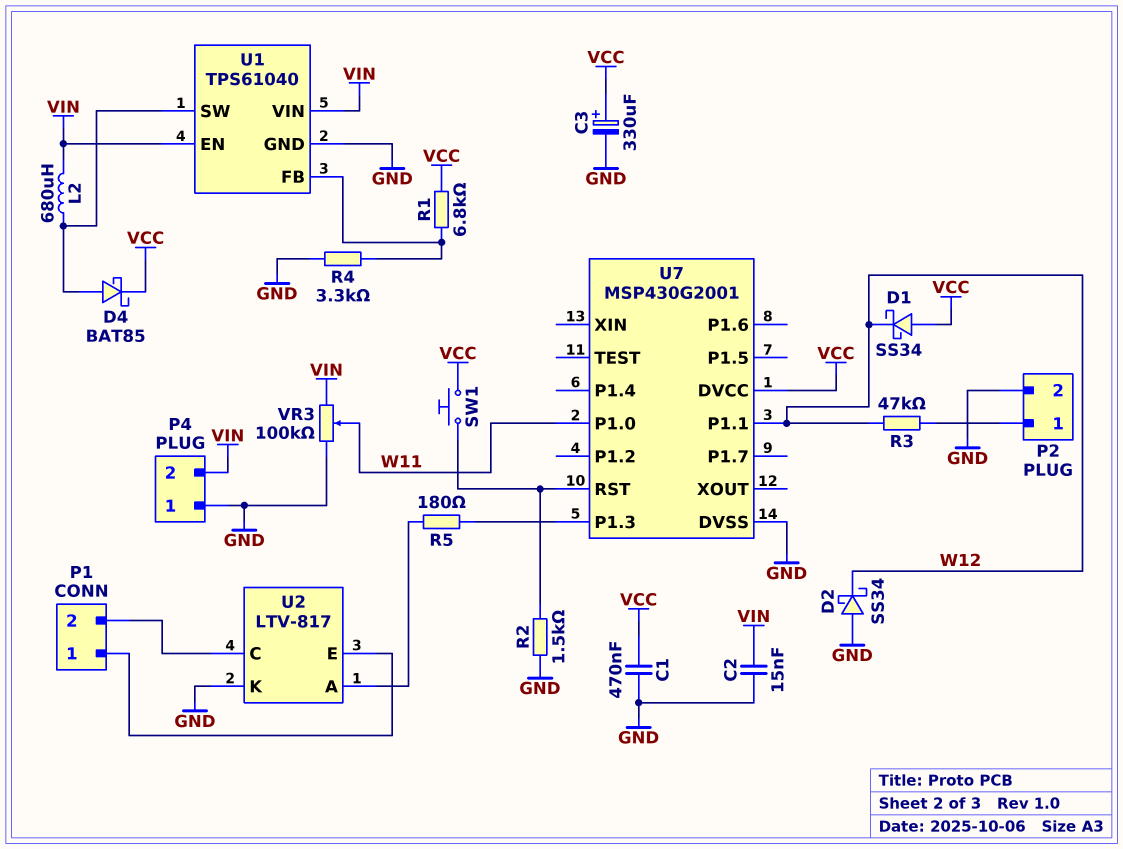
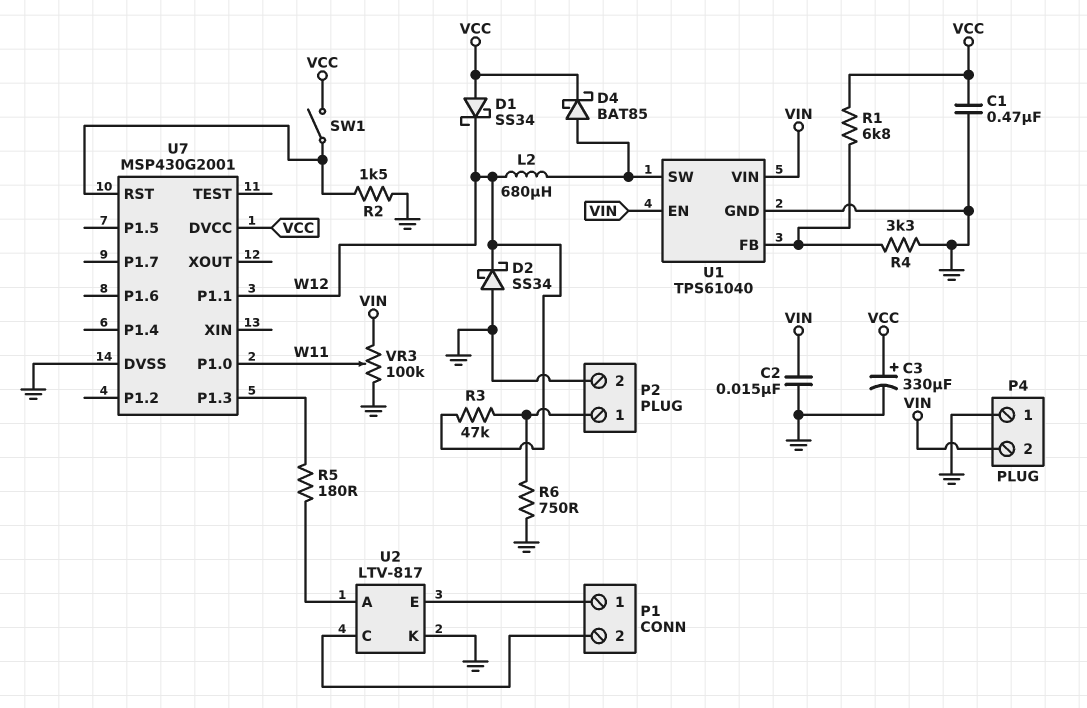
L2: 680uH (U1/SW, VIN) -> 680uH (U1/SW, W12)
R6: none -> 750 (GND, P2/1)
SW1: button (U7/RST, VCC) -> switch (U7/RST, VCC)

